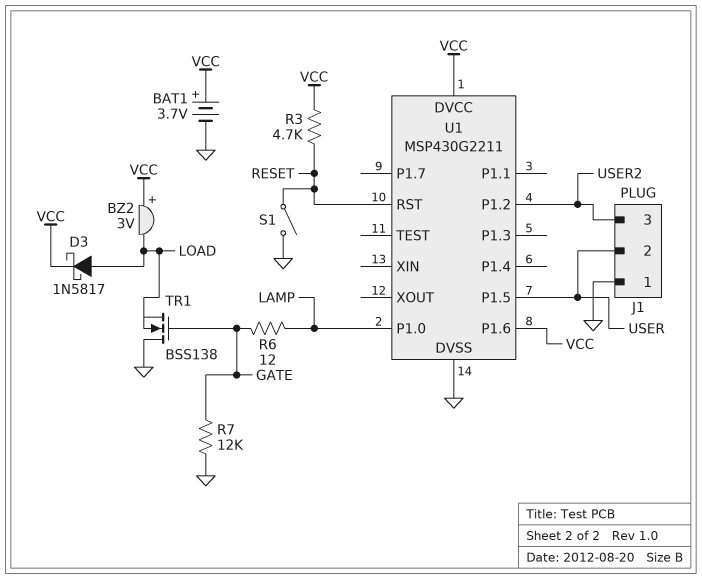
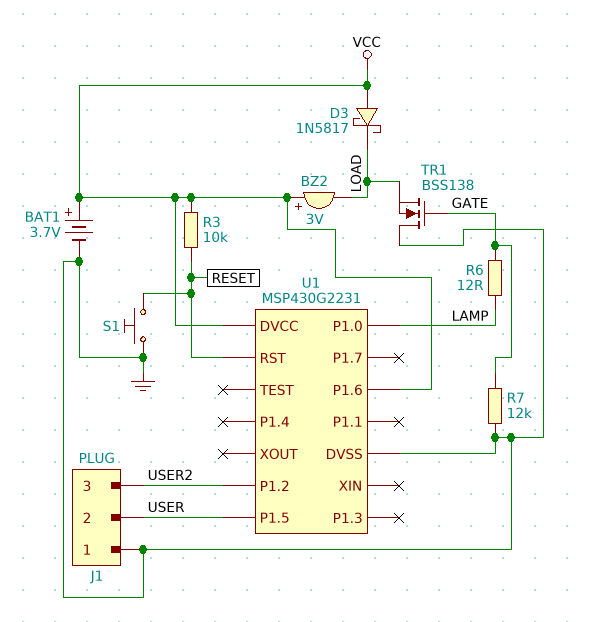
D3: schottky 1N5817 (A LOAD, K VCC) -> schottky 1N5817 (A VCC, K LOAD)
R3: 4.7k (RESET, VCC) -> 10k (RESET, VCC)
S1: switch (GND, RESET) -> button (GND, RESET)
U1: MSP430G2211 -> MSP430G2231

